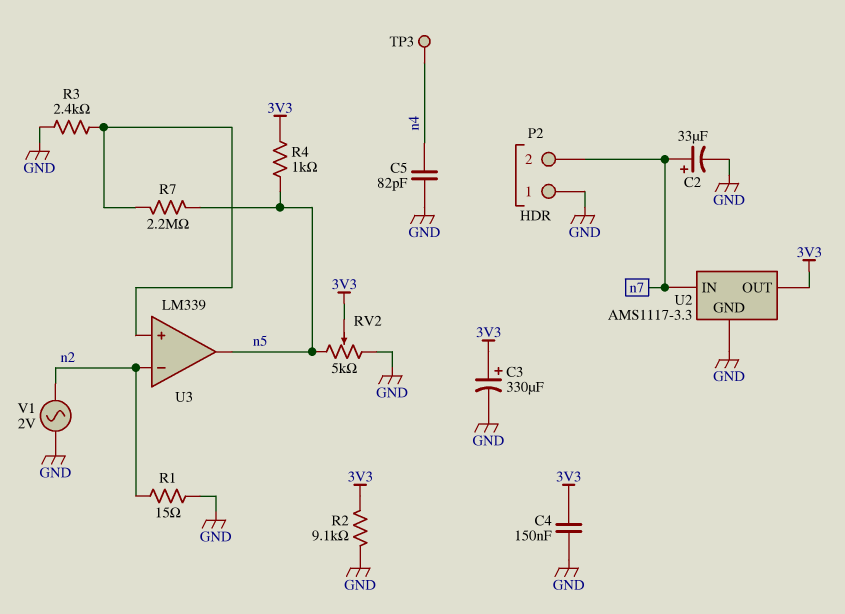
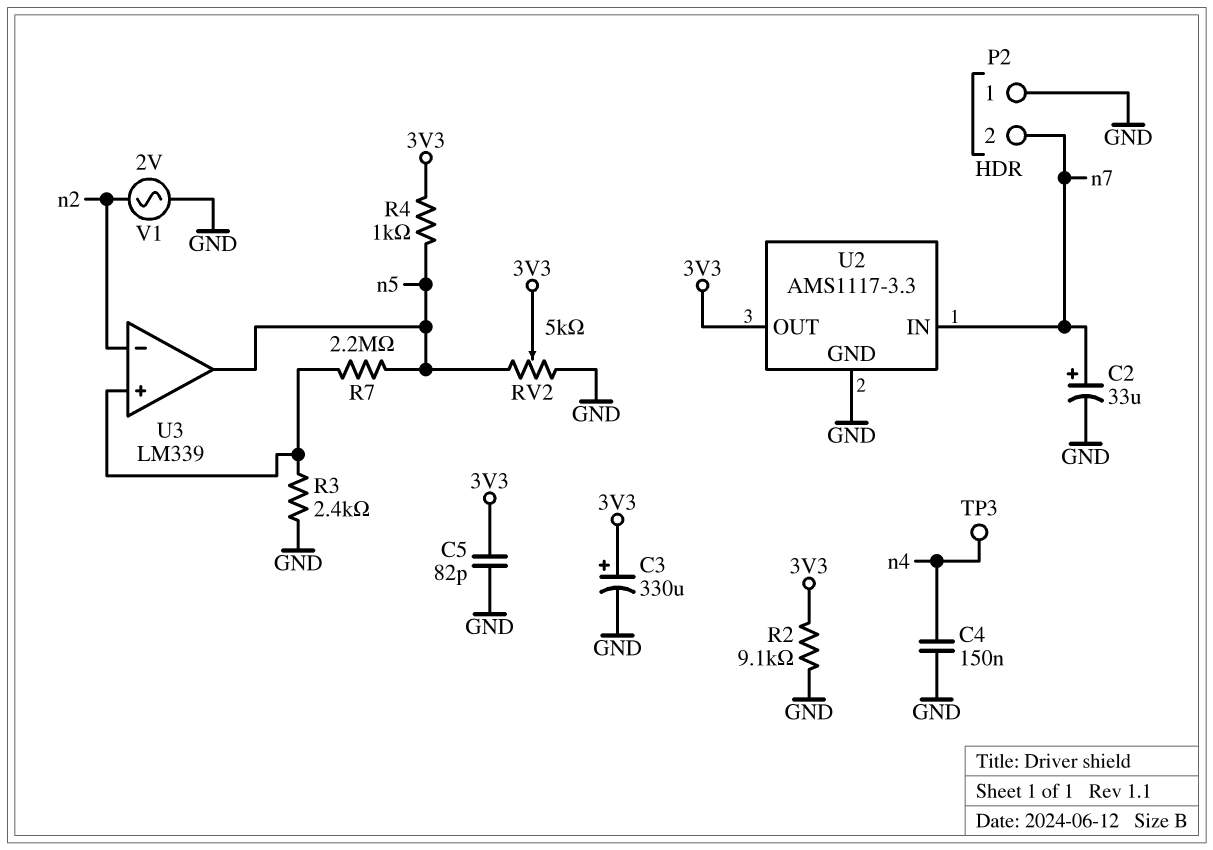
C4: 150nF (3V3, GND) -> 150nF (GND, n4)
C5: 82pF (GND, n4) -> 82pF (3V3, GND)
R1: 15 (GND, n2) -> none

